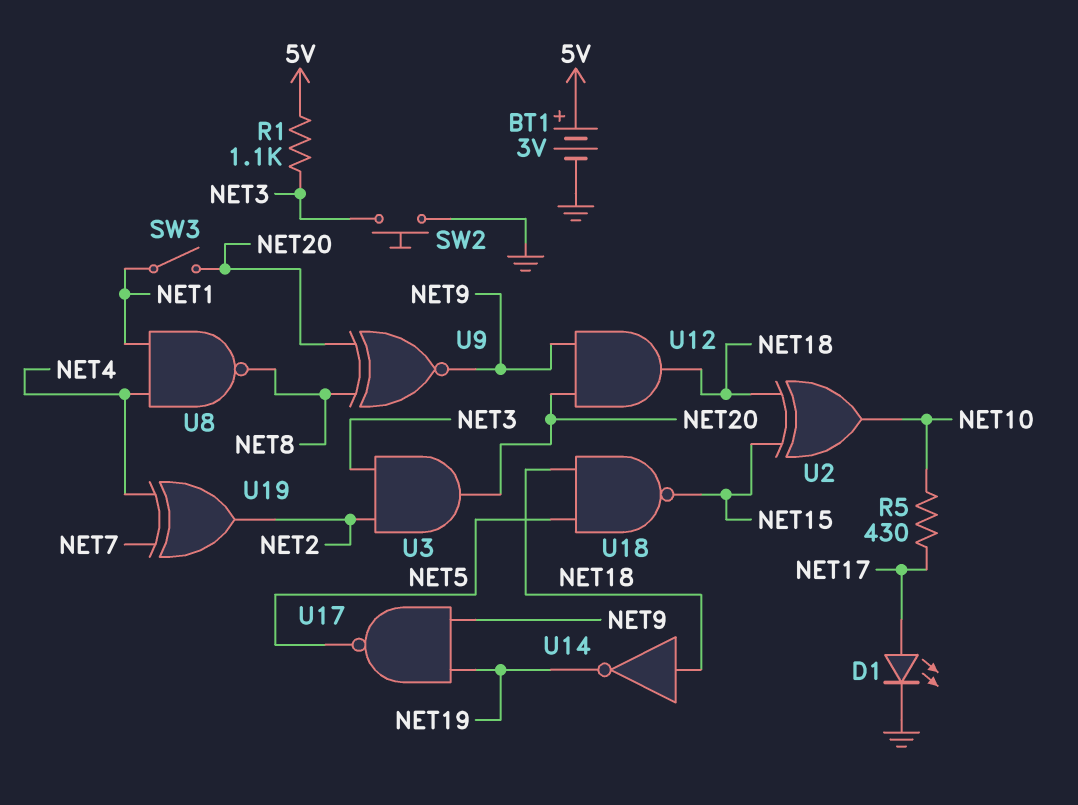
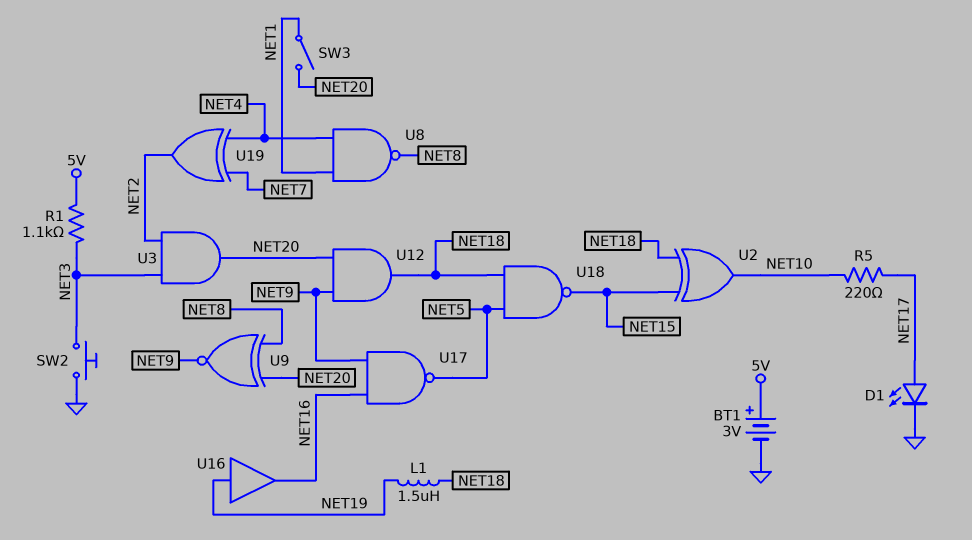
L1: none -> 1.5uH (NET18, NET19)
R5: 430 (NET10, NET17) -> 220 (NET10, NET17)
U14: NOT (in NET18, out NET19) -> none
U16: none -> buffer (in NET19, out NET16)
U17: NAND (in NET9, in NET19, out NET5) -> NAND (in NET9, in NET16, out NET5)

